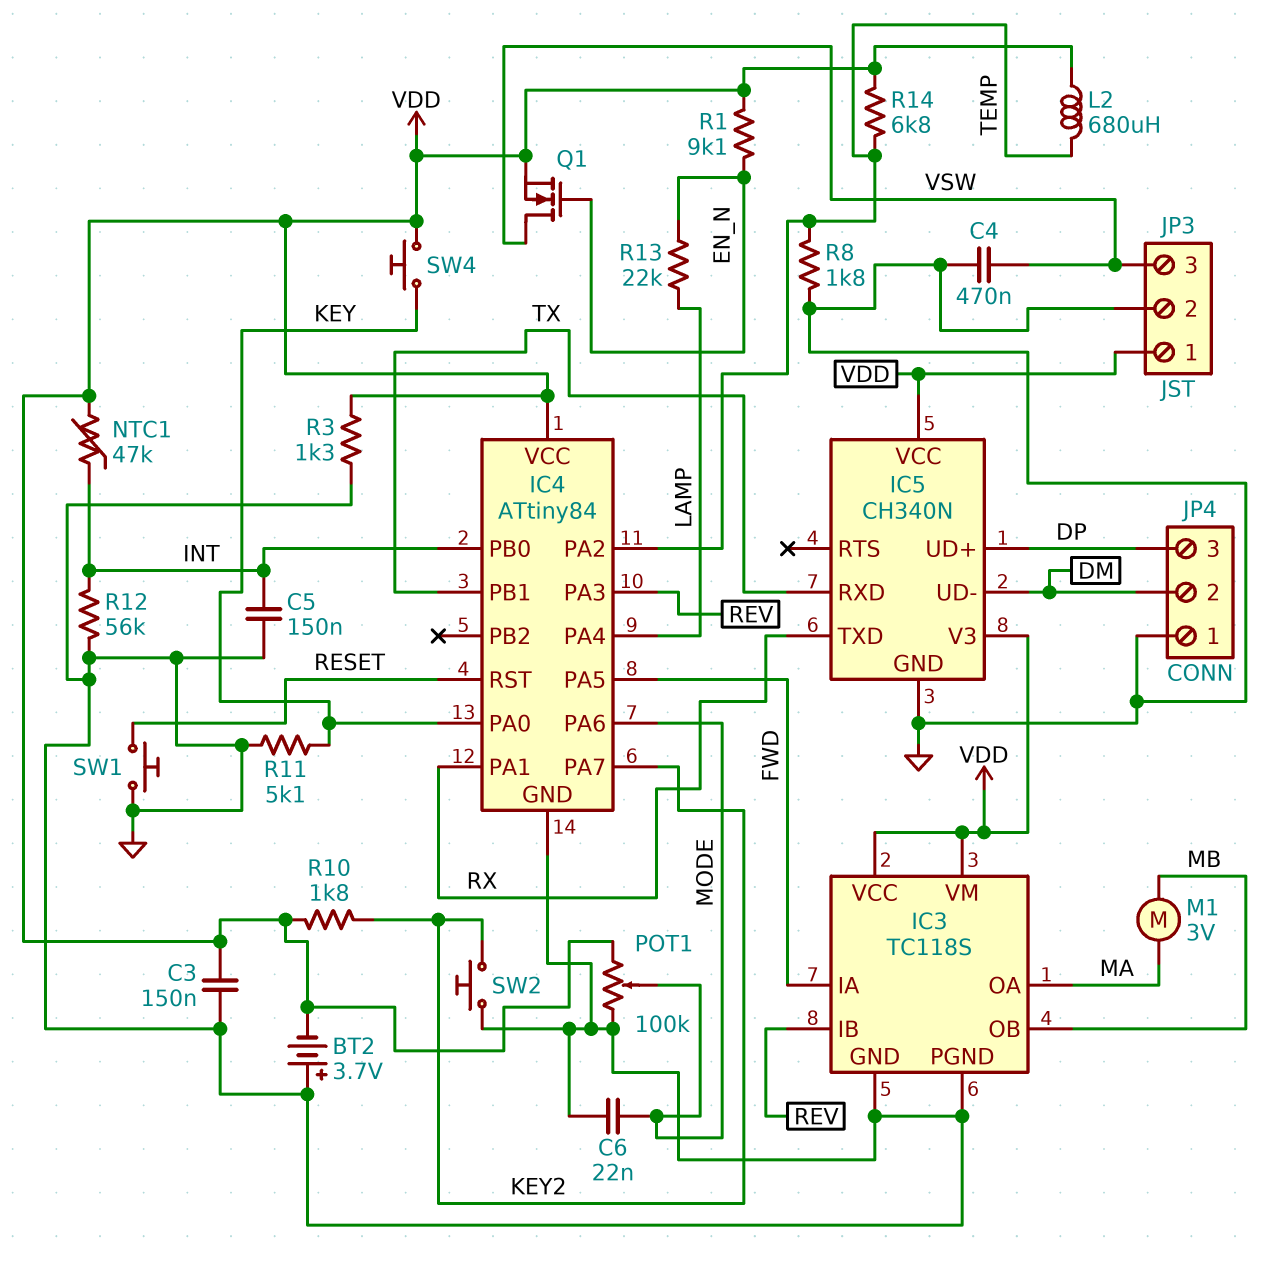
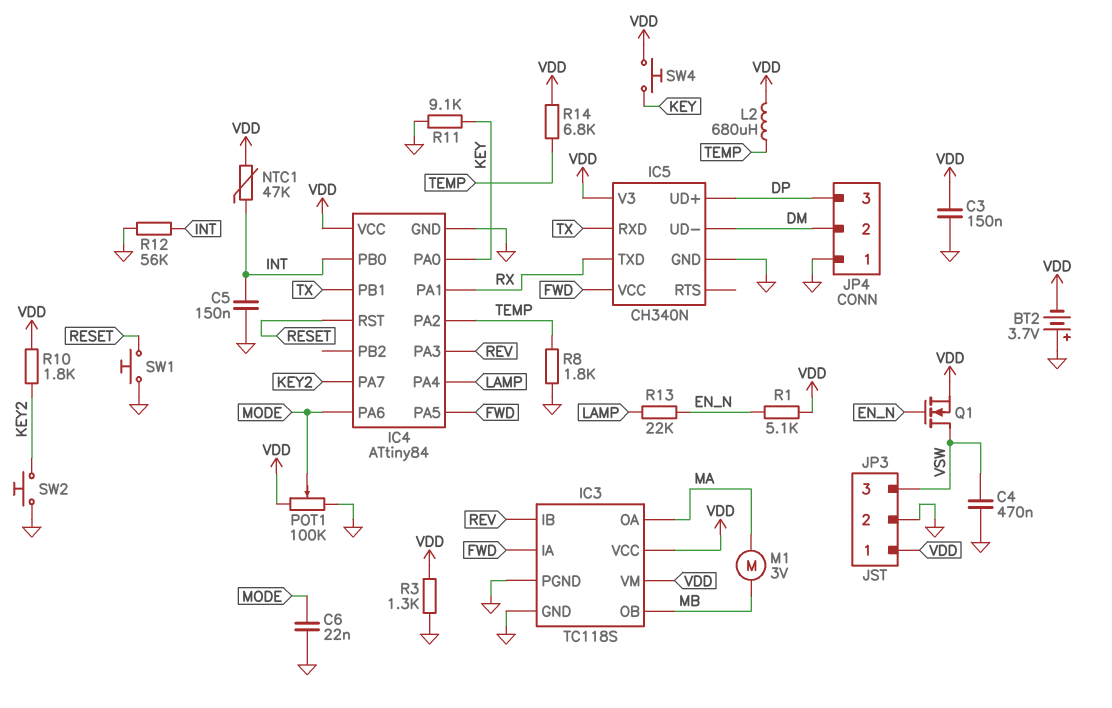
IC5 pin VCC: VDD -> FWD
R1: 9.1k (EN_N, VDD) -> 5.1k (EN_N, VDD)
R11: 5.1k (GND, KEY) -> 9.1k (GND, KEY)

